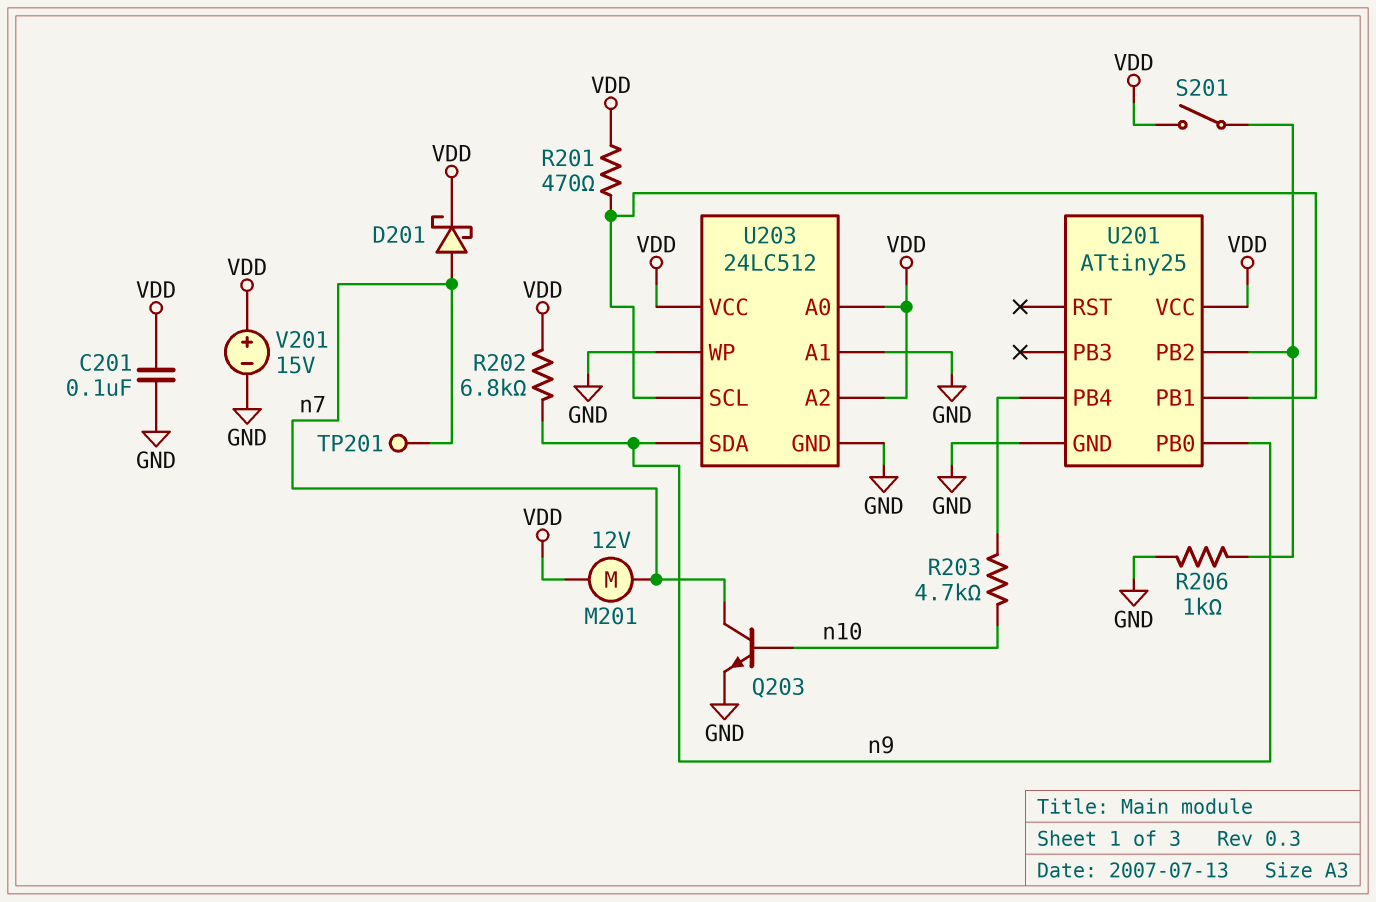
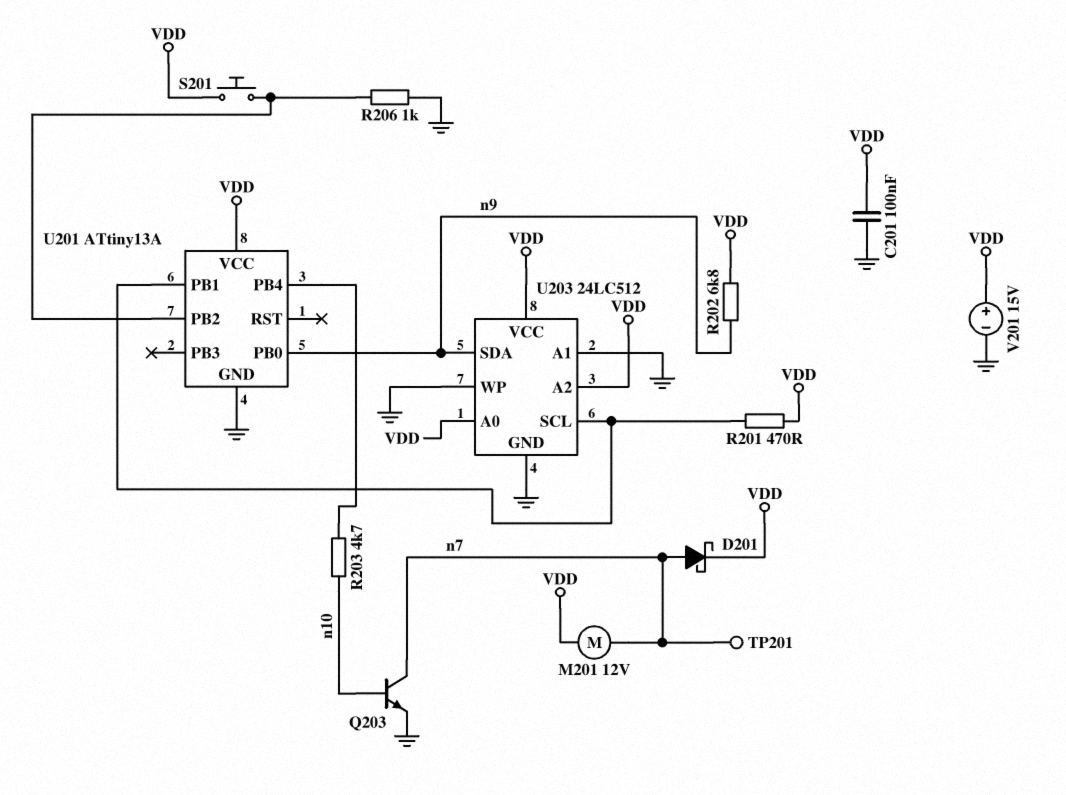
S201: switch (U201/PB2, VDD) -> button (U201/PB2, VDD)
U201: ATtiny25 -> ATtiny13A

